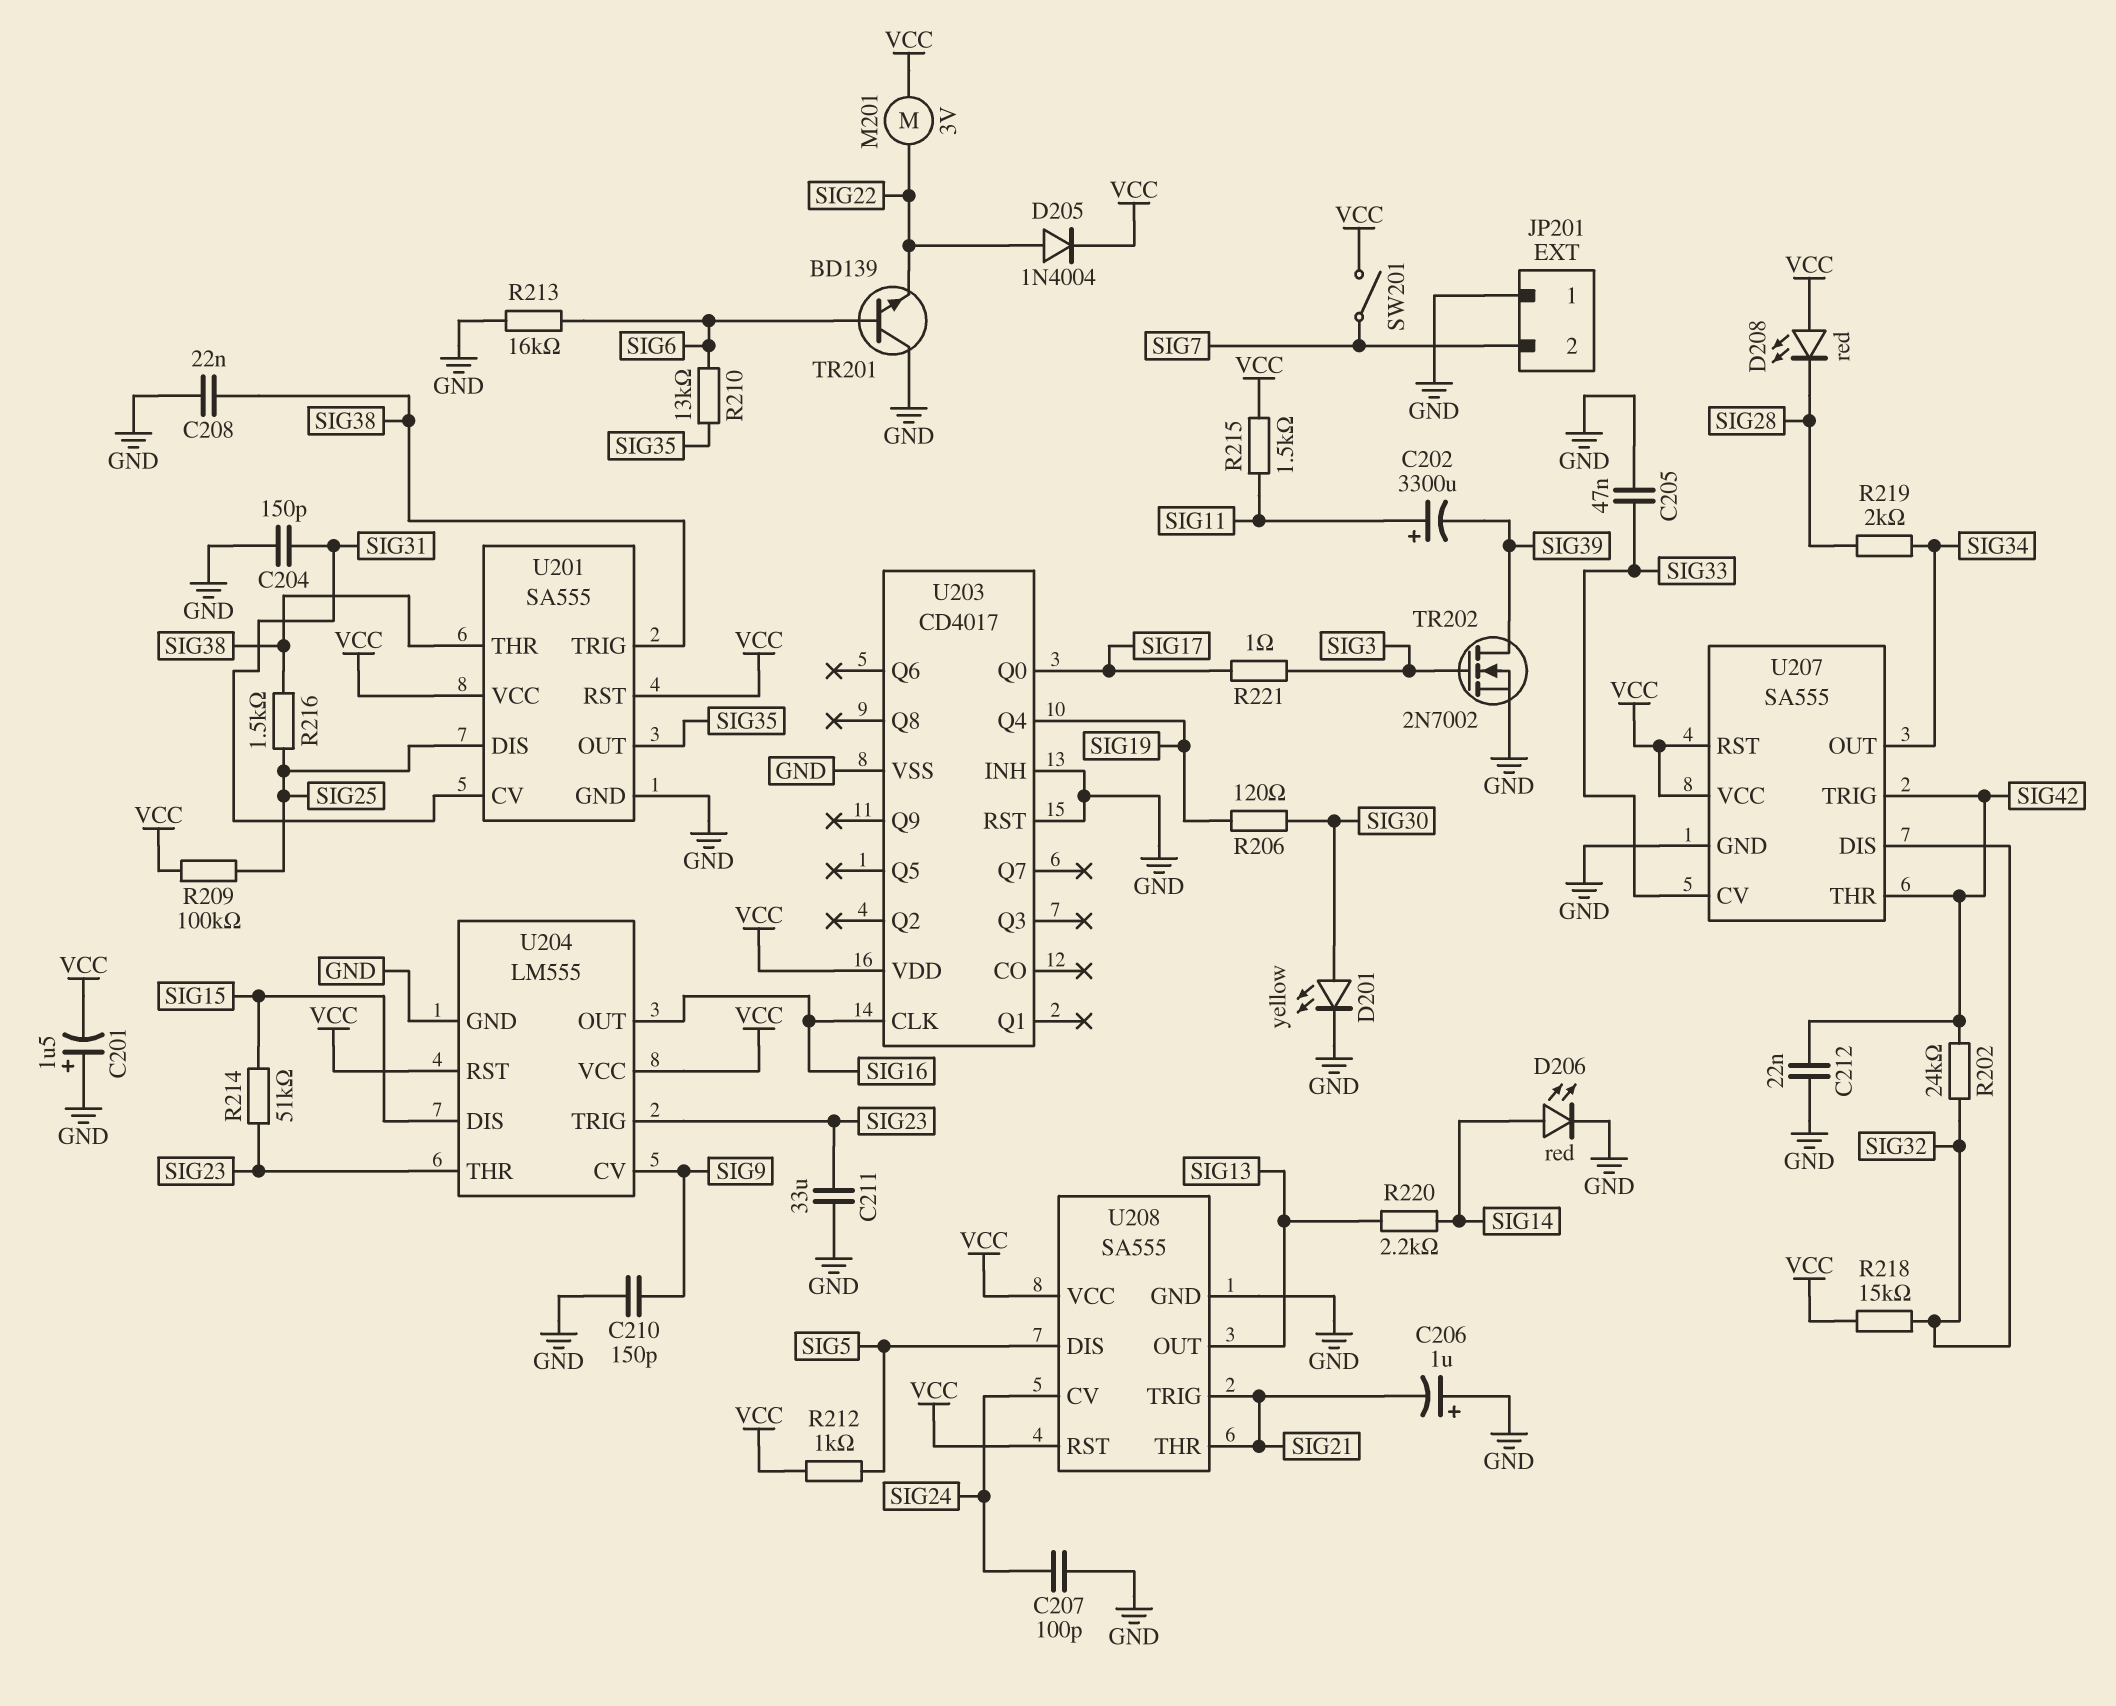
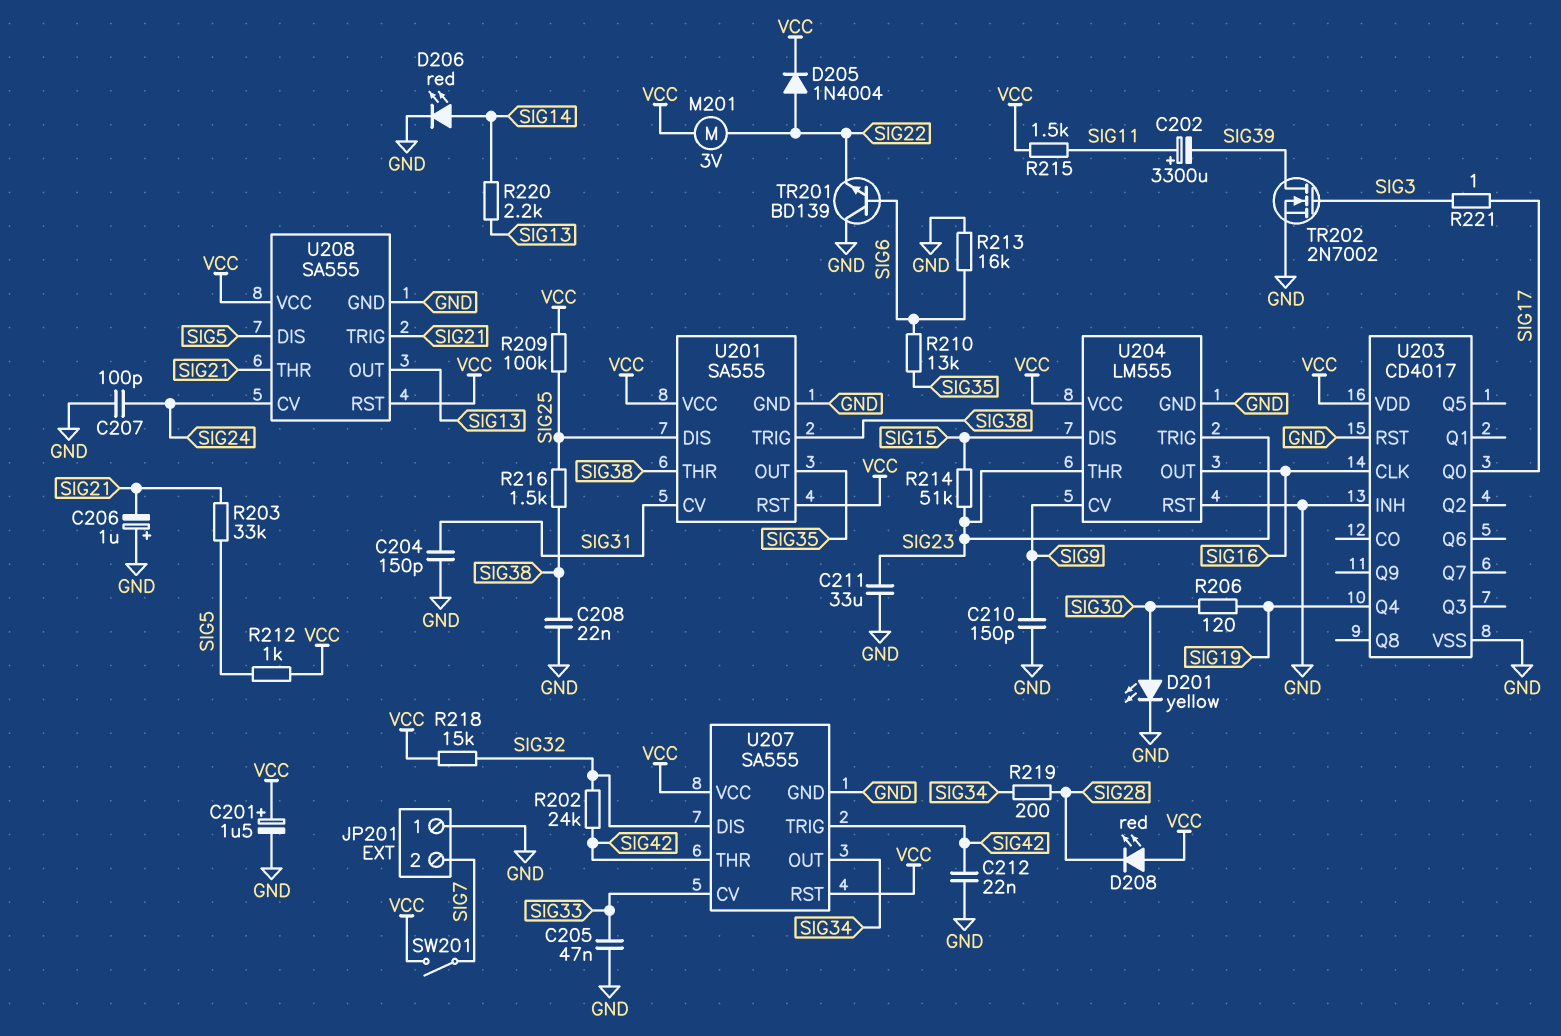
C201: 1.5uF (plus GND, minus VCC) -> 1.5uF (plus VCC, minus GND)
R203: none -> 33k (SIG5, SIG21)
R219: 2k (SIG28, SIG34) -> 200 (SIG28, SIG34)
U204 pin RST: VCC -> GND

